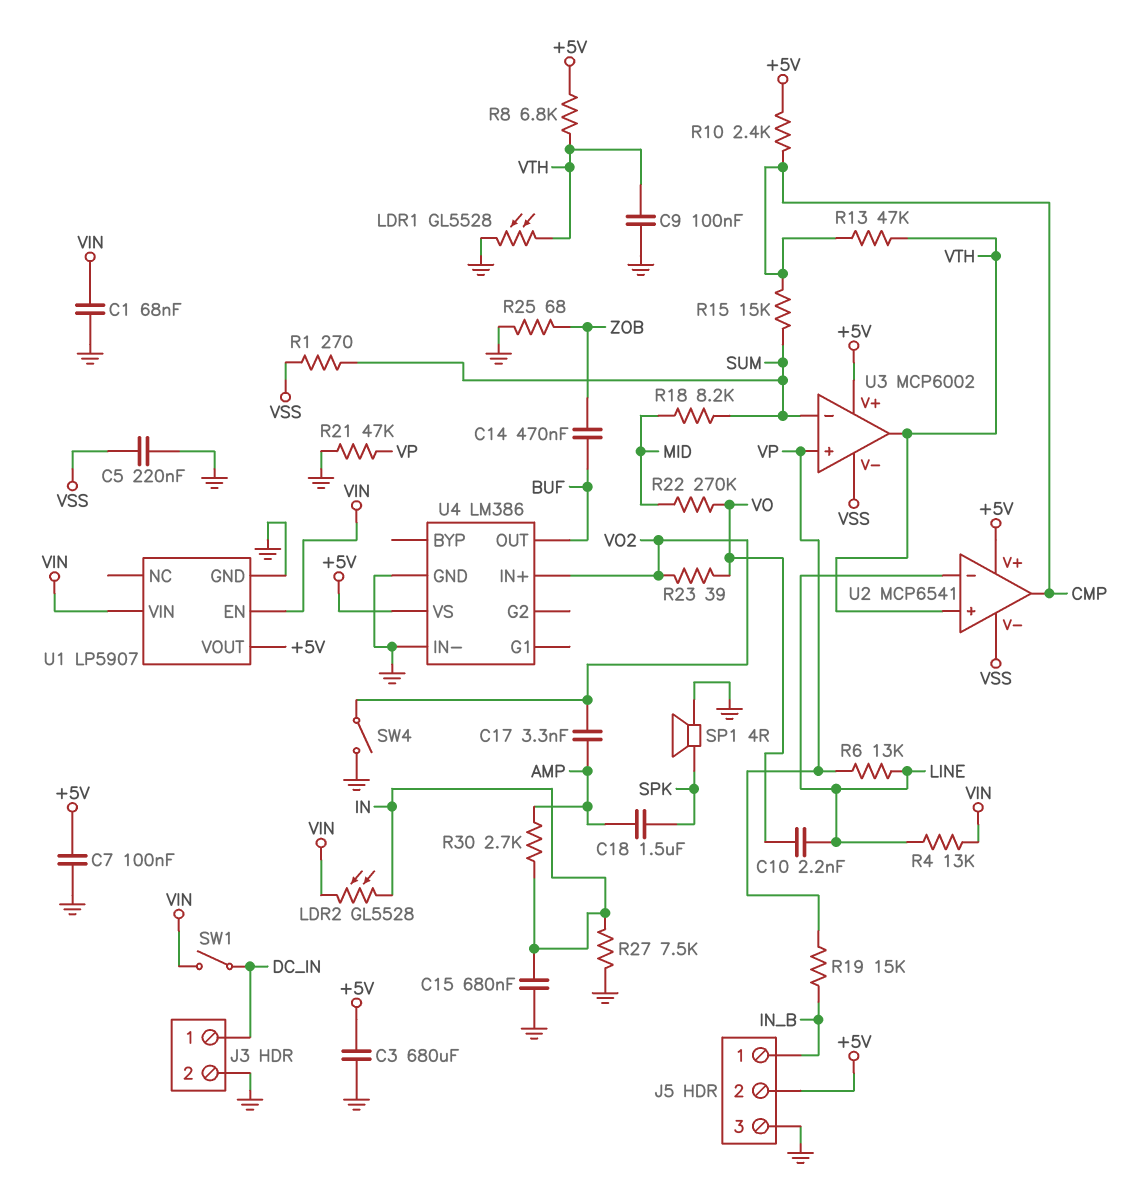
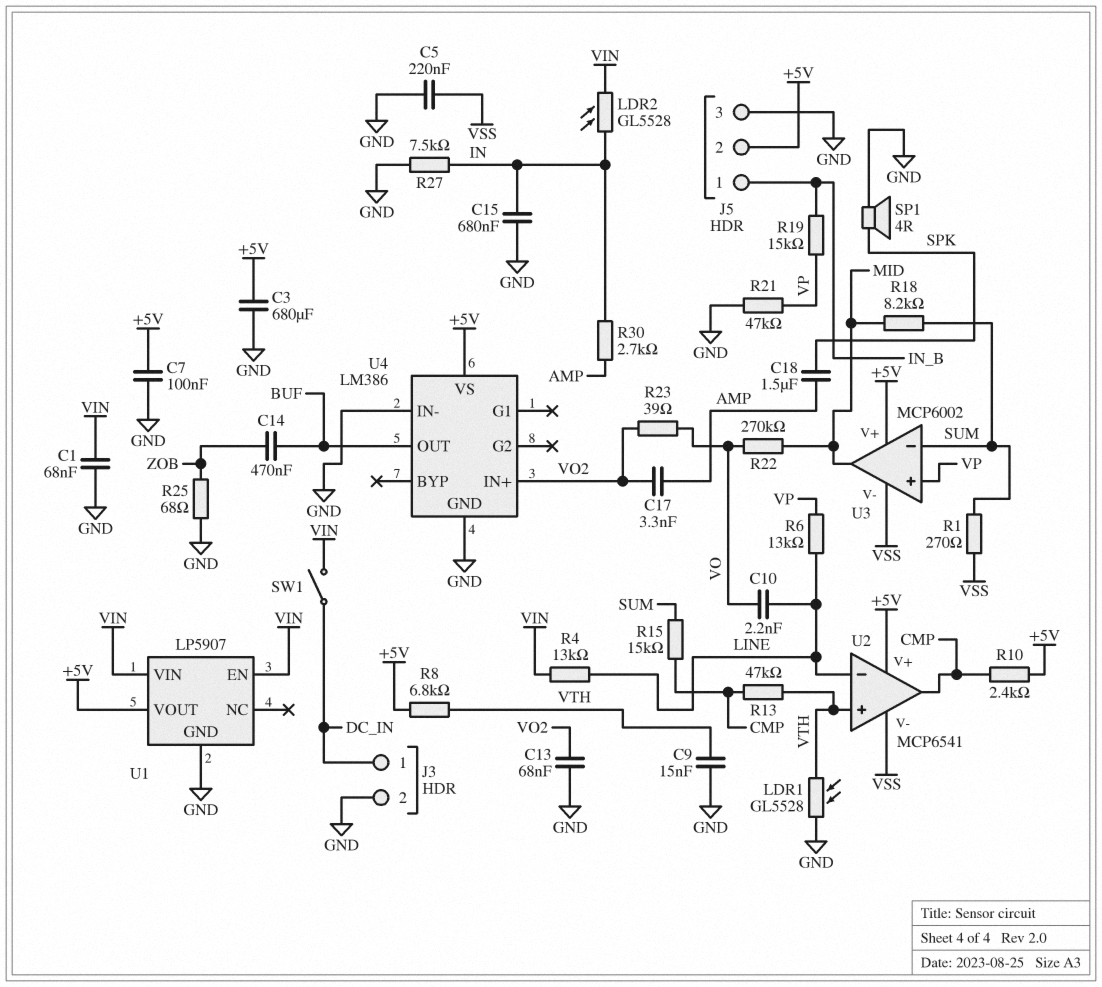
C9: 100nF (GND, VTH) -> 15nF (GND, VTH)
C13: none -> 68nF (GND, VO2)
SW4: switch (GND, VO2) -> none
U3 pin out: VTH -> MID

